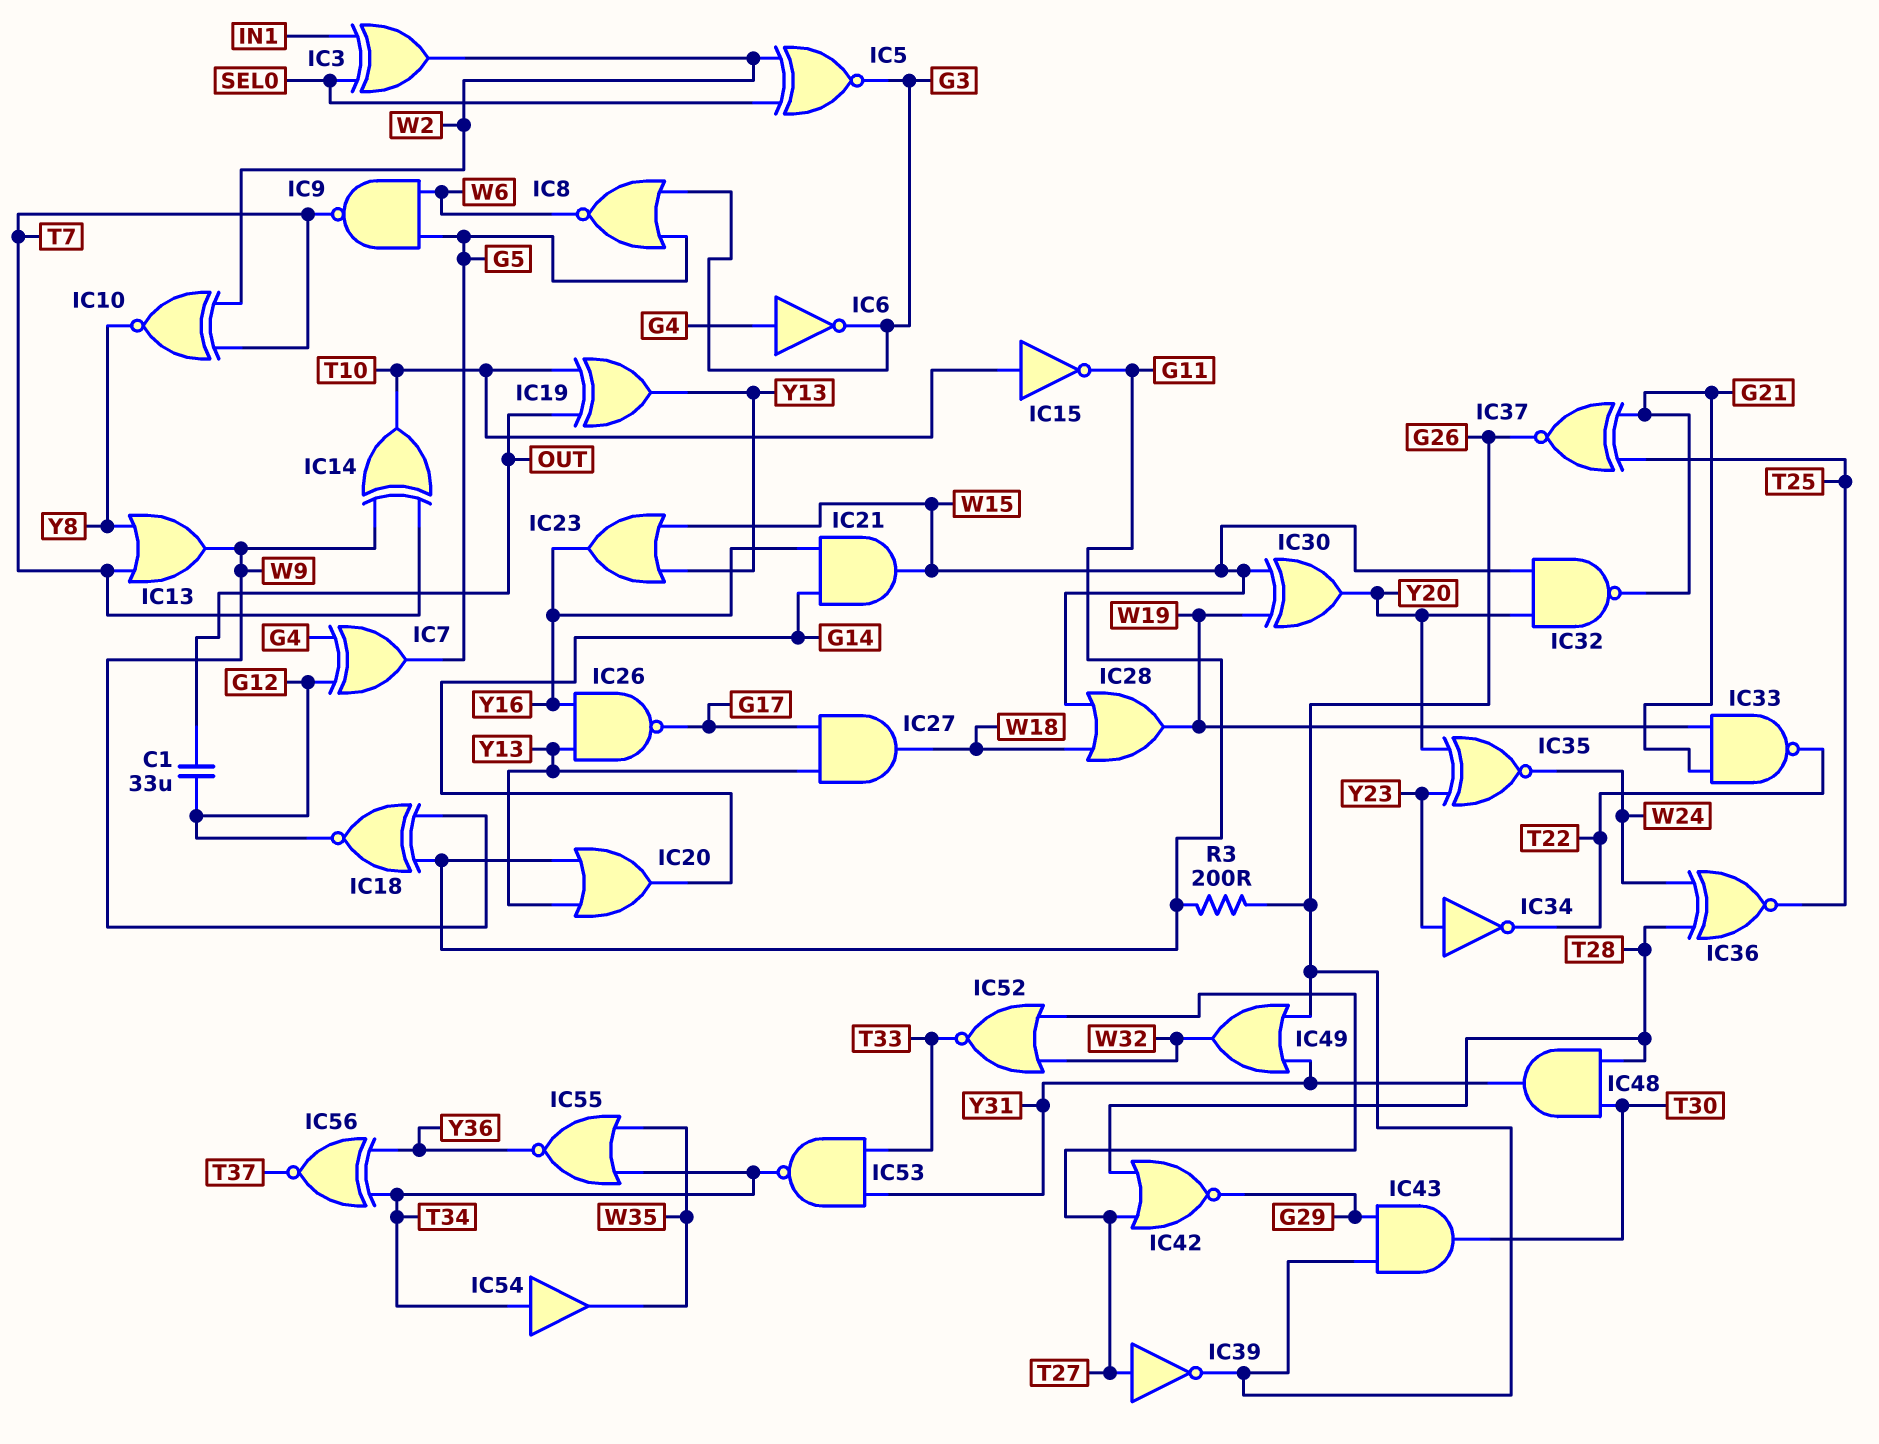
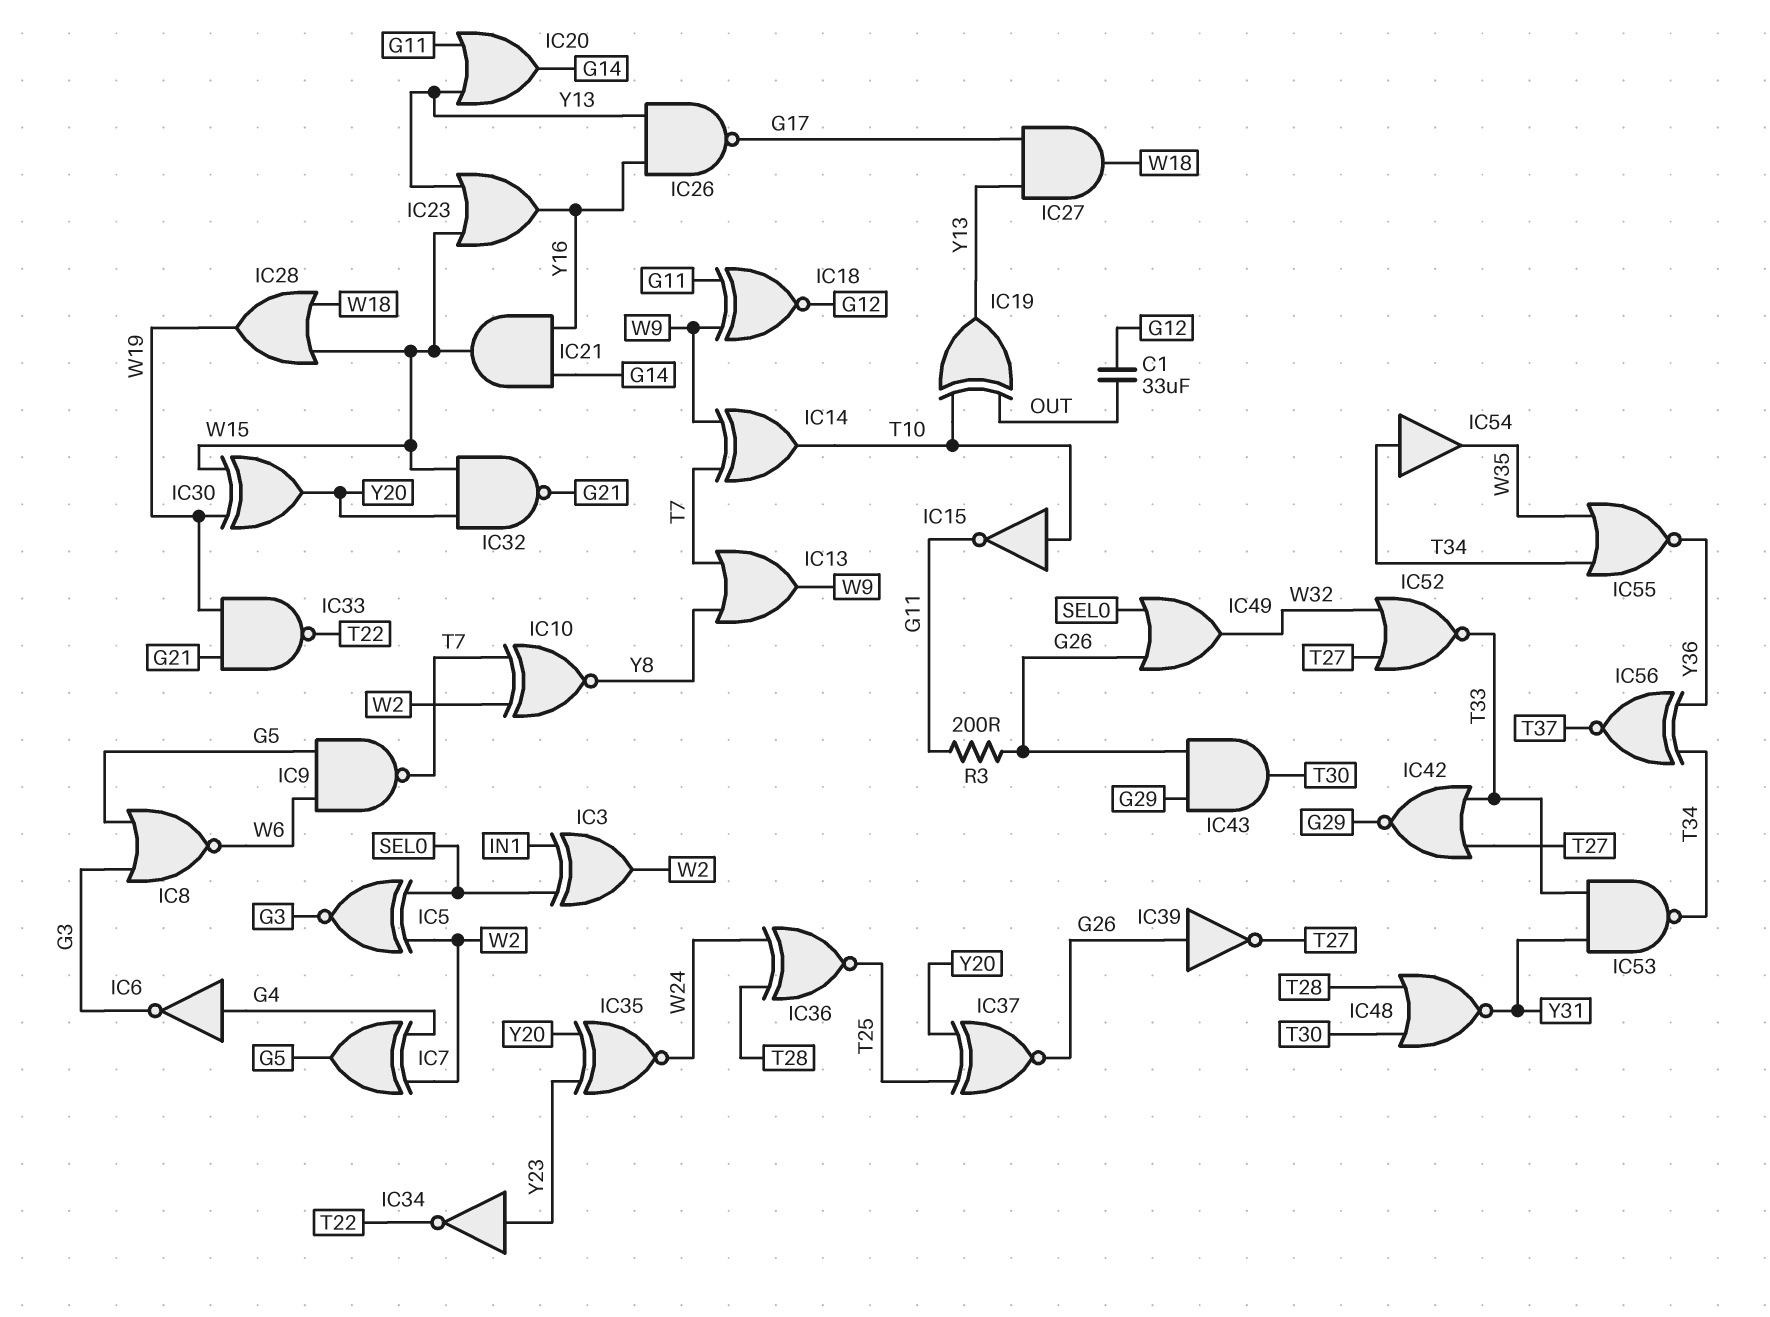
IC7: XOR (in G4, in G12, out G5) -> XOR (in G4, in W2, out G5)
IC37: XNOR (in G21, in T25, out G26) -> XNOR (in T25, in Y20, out G26)
IC39: NOT (in T27, out G26) -> NOT (in G26, out T27)
IC42: NOR (in T27, in T28, out G29) -> NOR (in T27, in T33, out G29)
IC48: AND (in T28, in T30, out Y31) -> NOR (in T28, in T30, out Y31)
IC49: OR (in G26, in Y31, out W32) -> OR (in G26, in SEL0, out W32)

